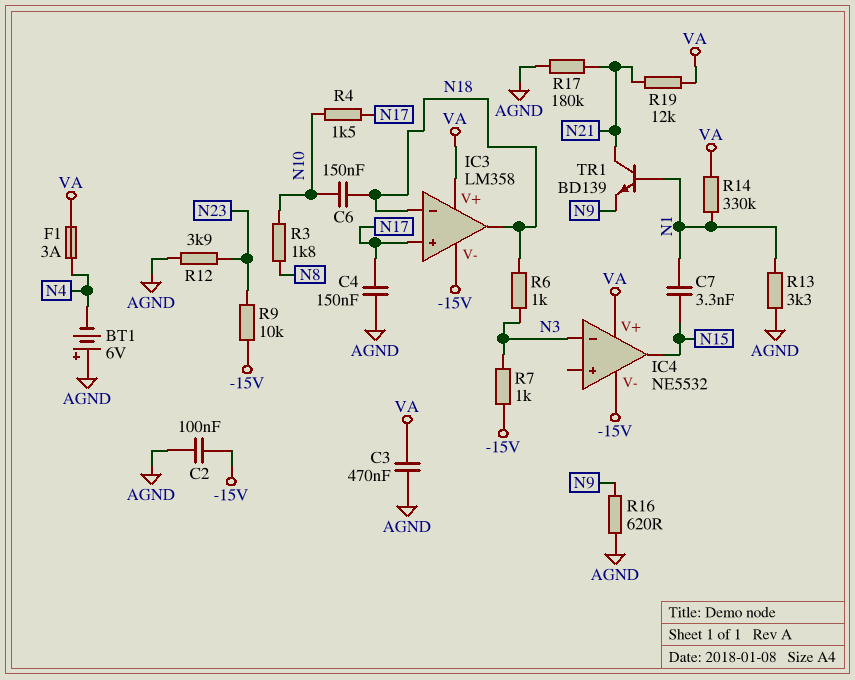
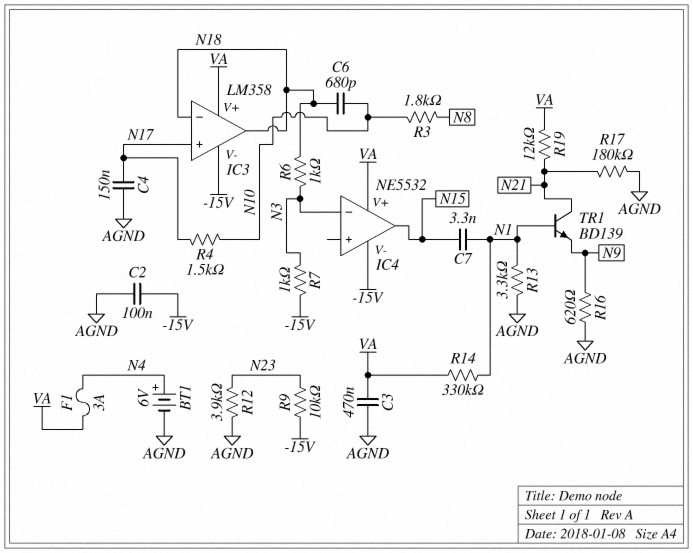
BT1: 6V (plus AGND, minus N4) -> 6V (plus N4, minus AGND)
C6: 150nF (N10, N18) -> 680pF (N10, N18)

